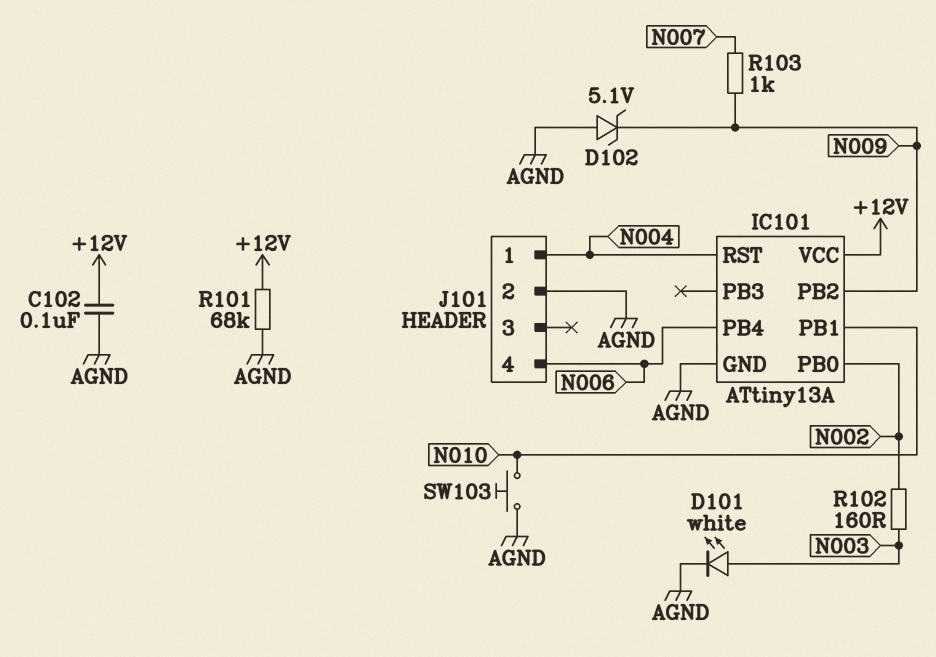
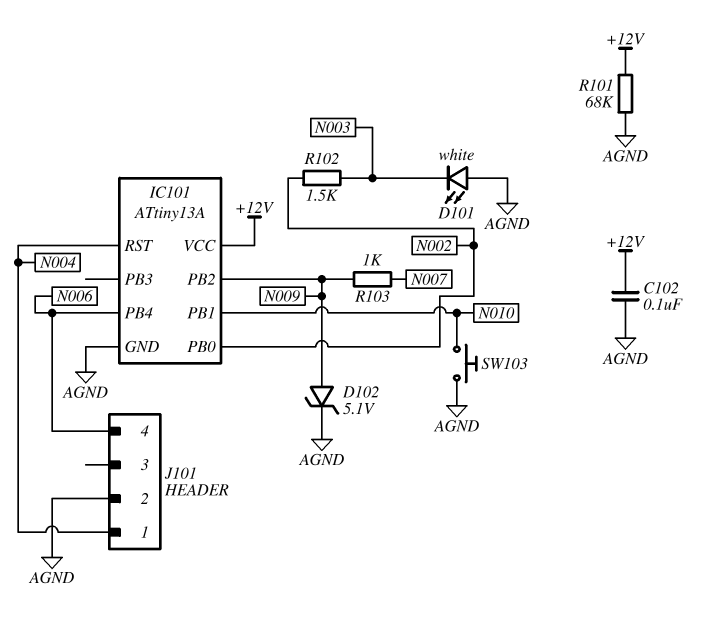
D101: LED white (A N003, K AGND) -> LED white (A AGND, K N003)
D102: zener 5.1V (A AGND, K N009) -> zener 5.1V (A N009, K AGND)
R102: 160 (N002, N003) -> 1.5k (N002, N003)

